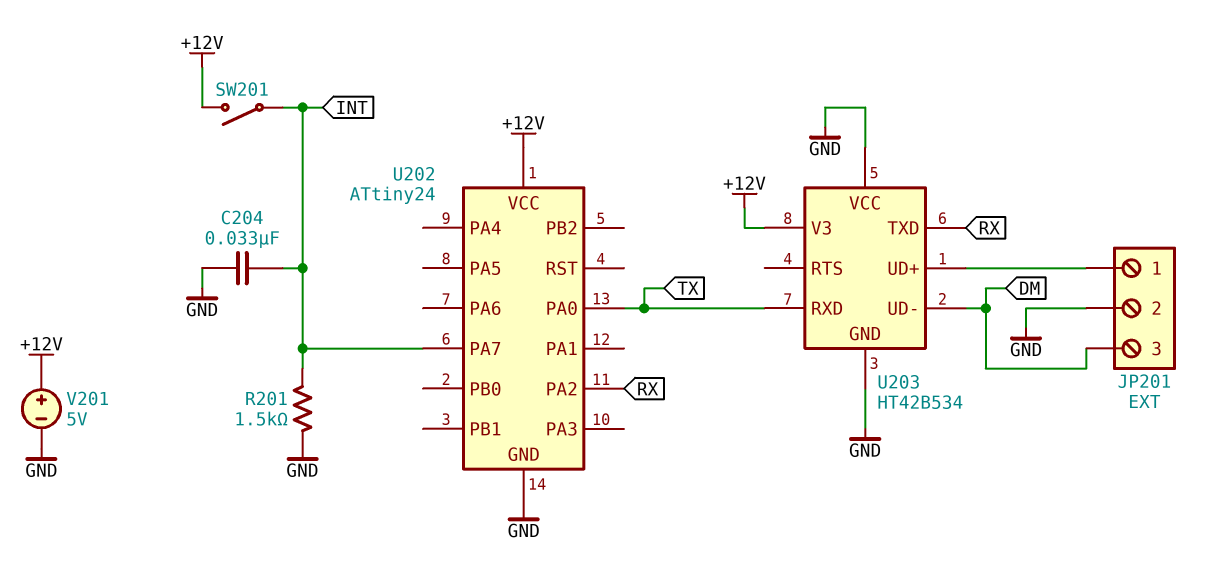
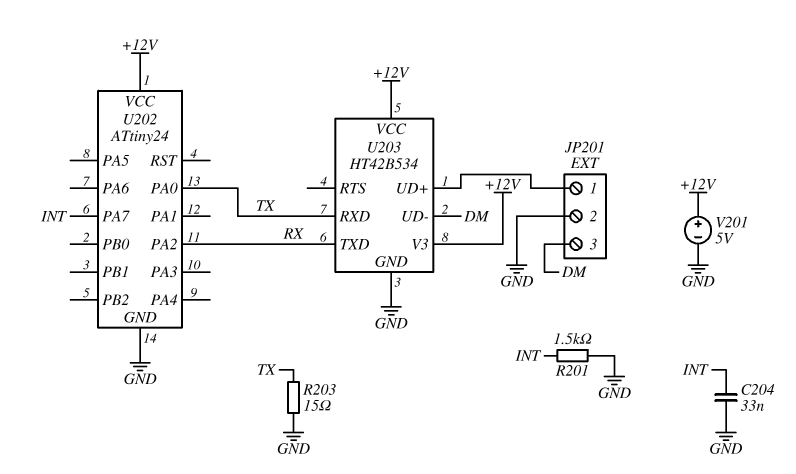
R203: none -> 15 (GND, TX)
SW201: switch (+12V, INT) -> none
U203 pin VCC: GND -> +12V

